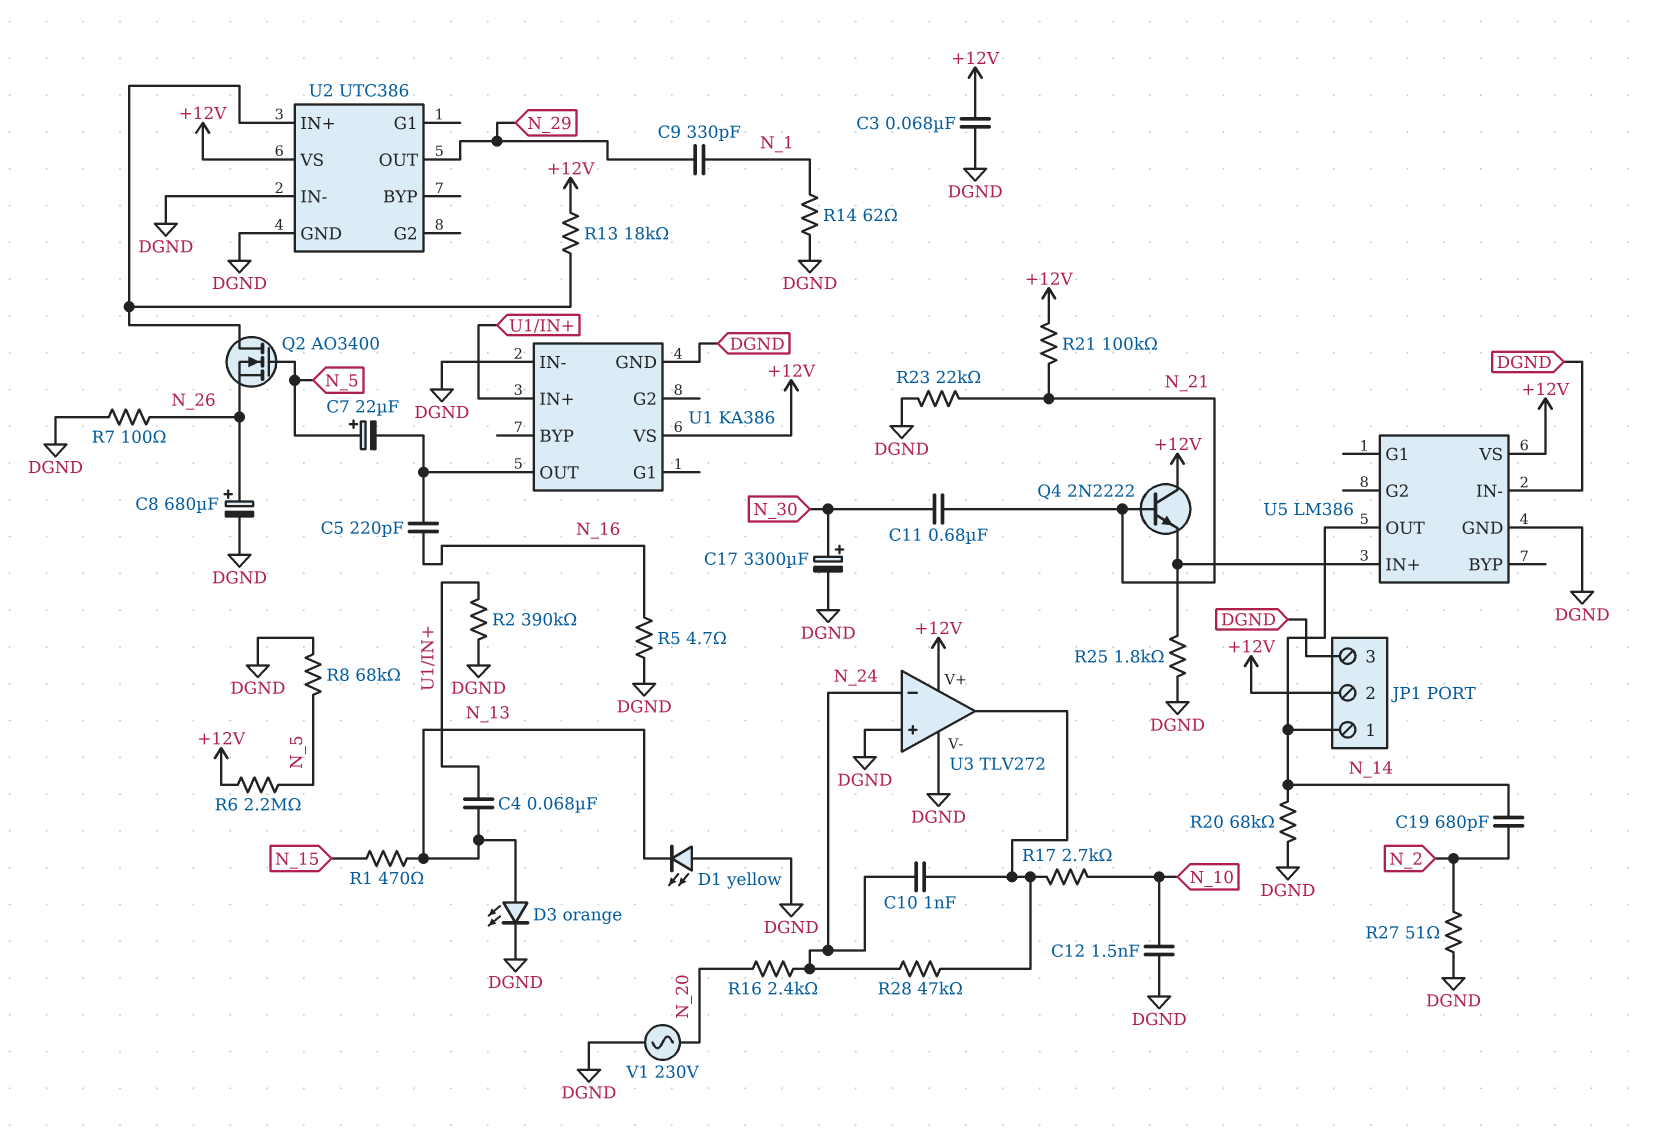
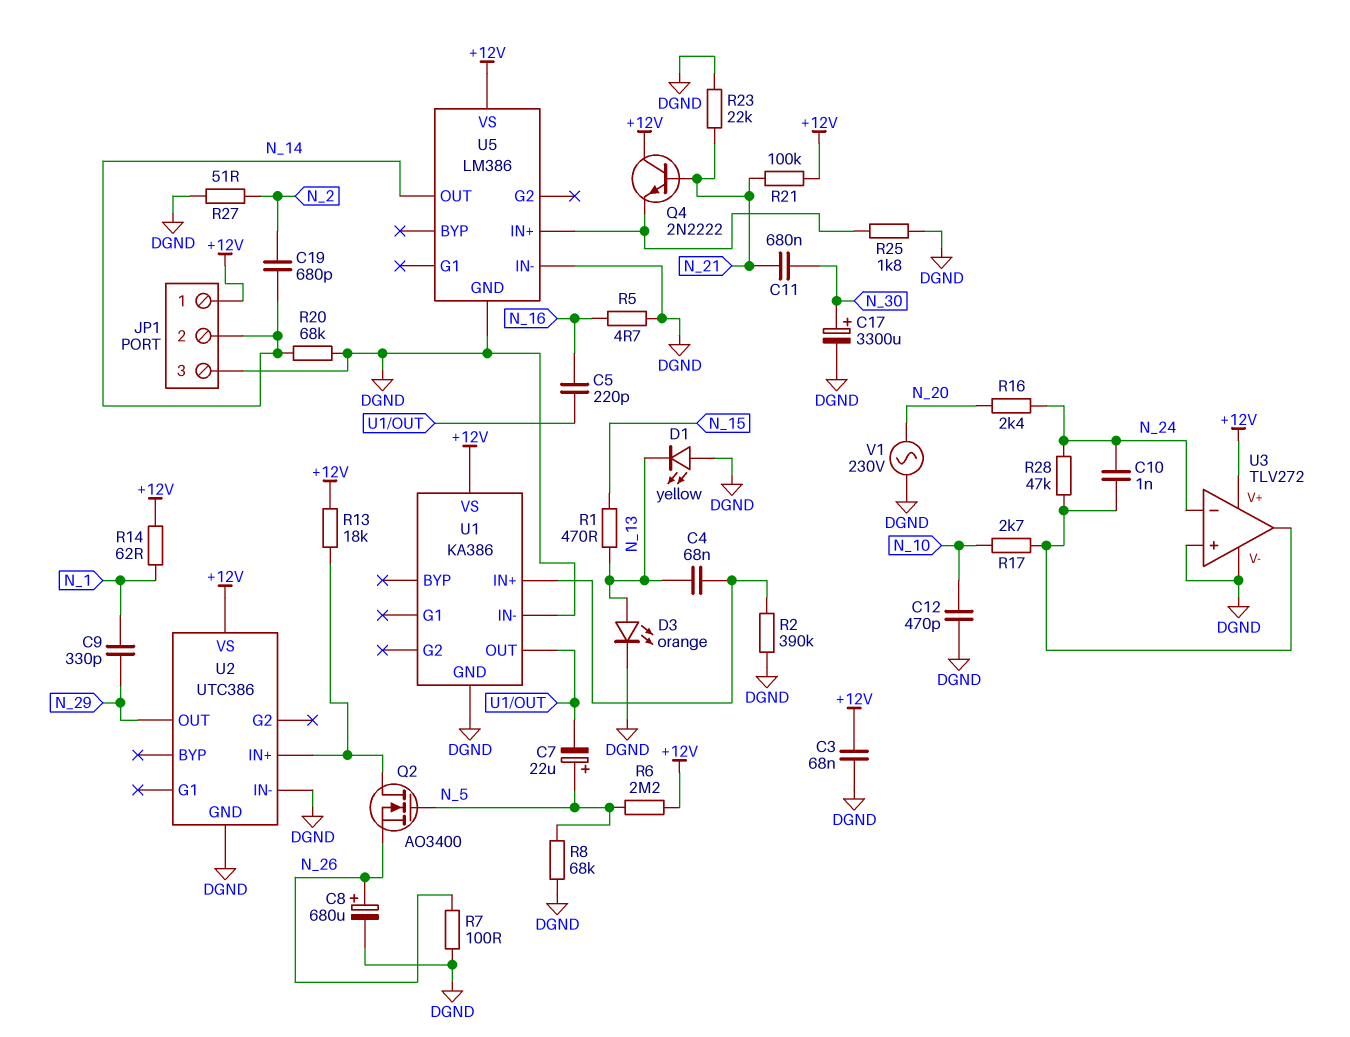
C12: 1.5nF (DGND, N_10) -> 470pF (DGND, N_10)
JP1 pin 1: N_14 -> +12V
JP1 pin 2: +12V -> N_14
R14: 62 (DGND, N_1) -> 62 (+12V, N_1)

